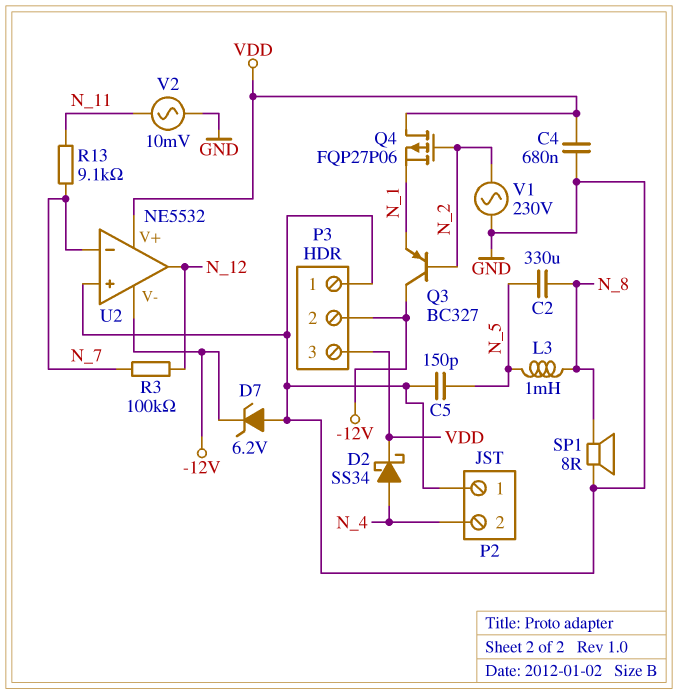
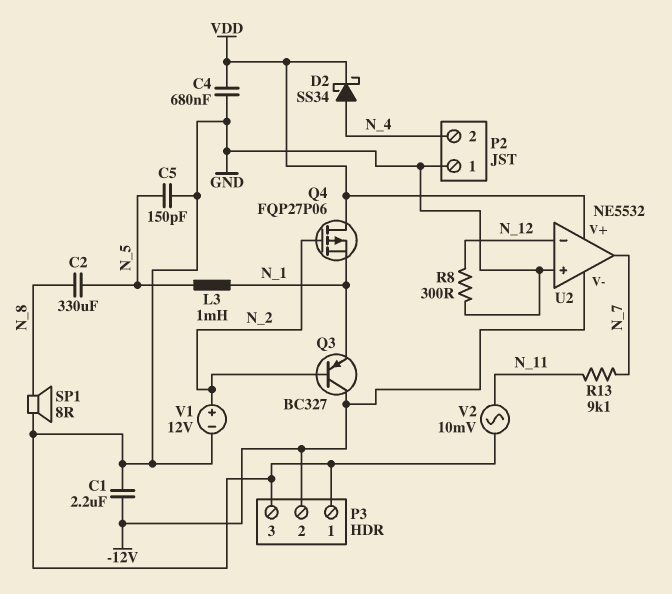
C1: none -> 2.2uF (-12V, GND)
D7: zener 6.2V (A GND, K -12V) -> none
L3: 1mH (N_5, N_8) -> 1mH (N_1, N_5)
P3 pin 3: VDD -> GND
R3: 100k (N_7, N_12) -> none
R8: none -> 300 (GND, N_12)
U2 pin in-: N_7 -> N_12
U2 pin out: N_12 -> N_7
V1: AC 230V (GND, N_2) -> 12V (plus N_2, minus GND)

